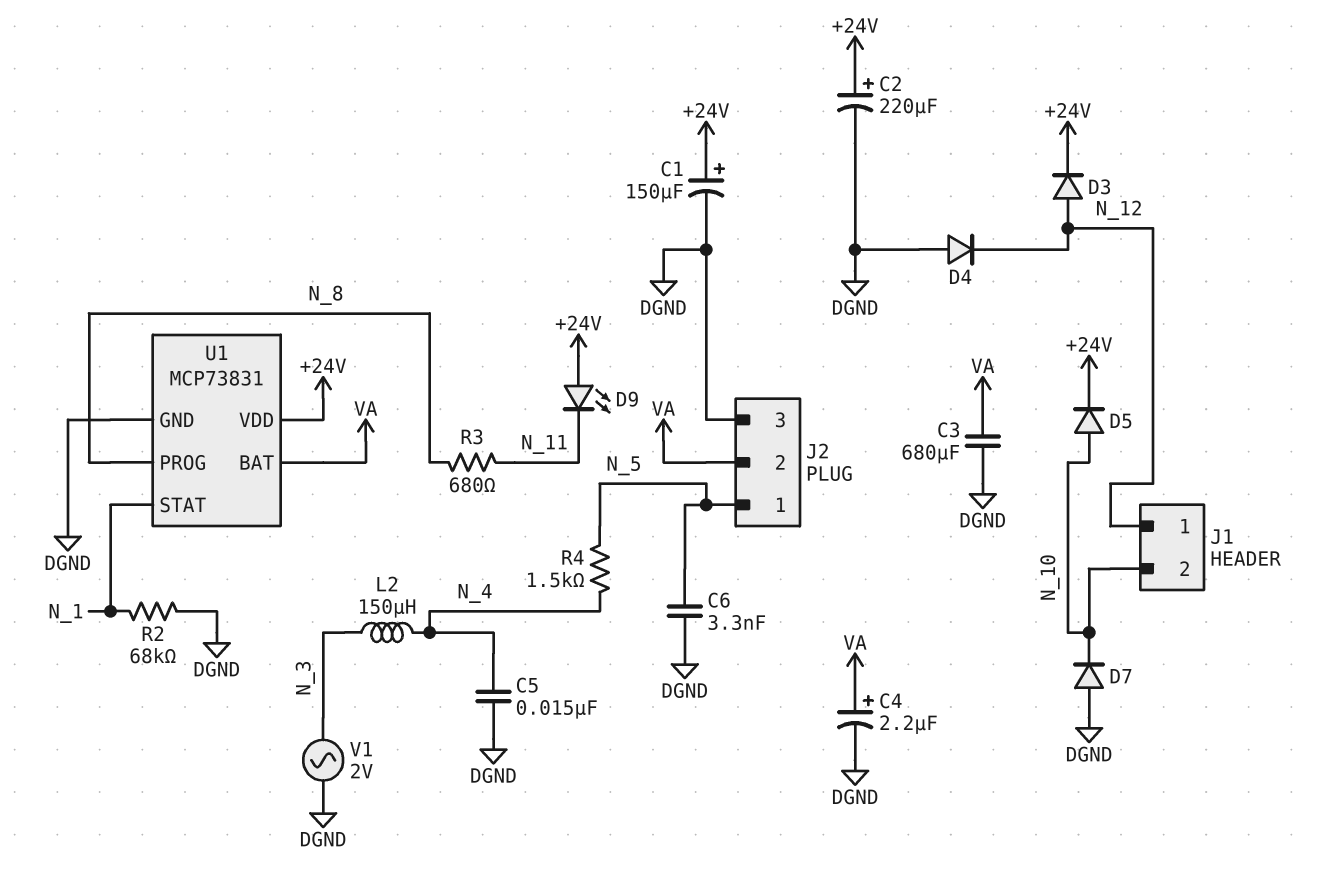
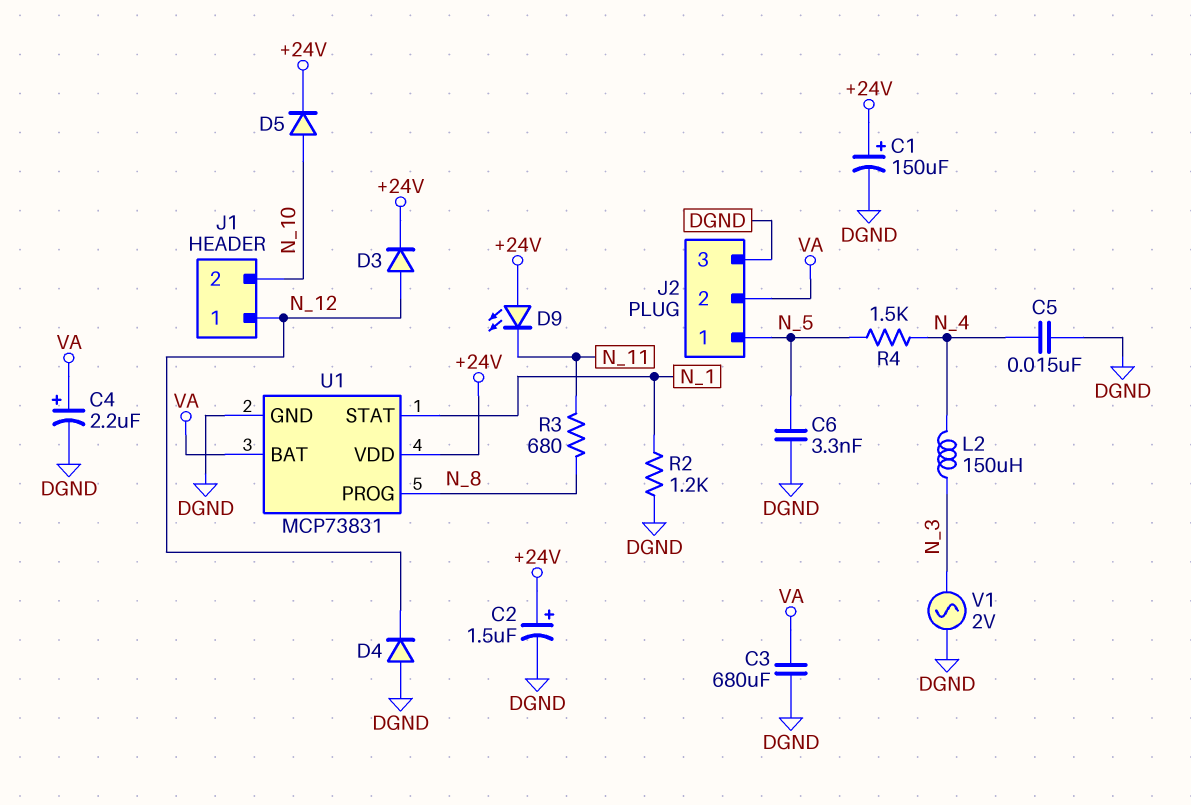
C2: 220uF (plus +24V, minus DGND) -> 1.5uF (plus +24V, minus DGND)
D7: diode (A DGND, K N_10) -> none
R2: 68k (DGND, N_1) -> 1.2k (DGND, N_1)

